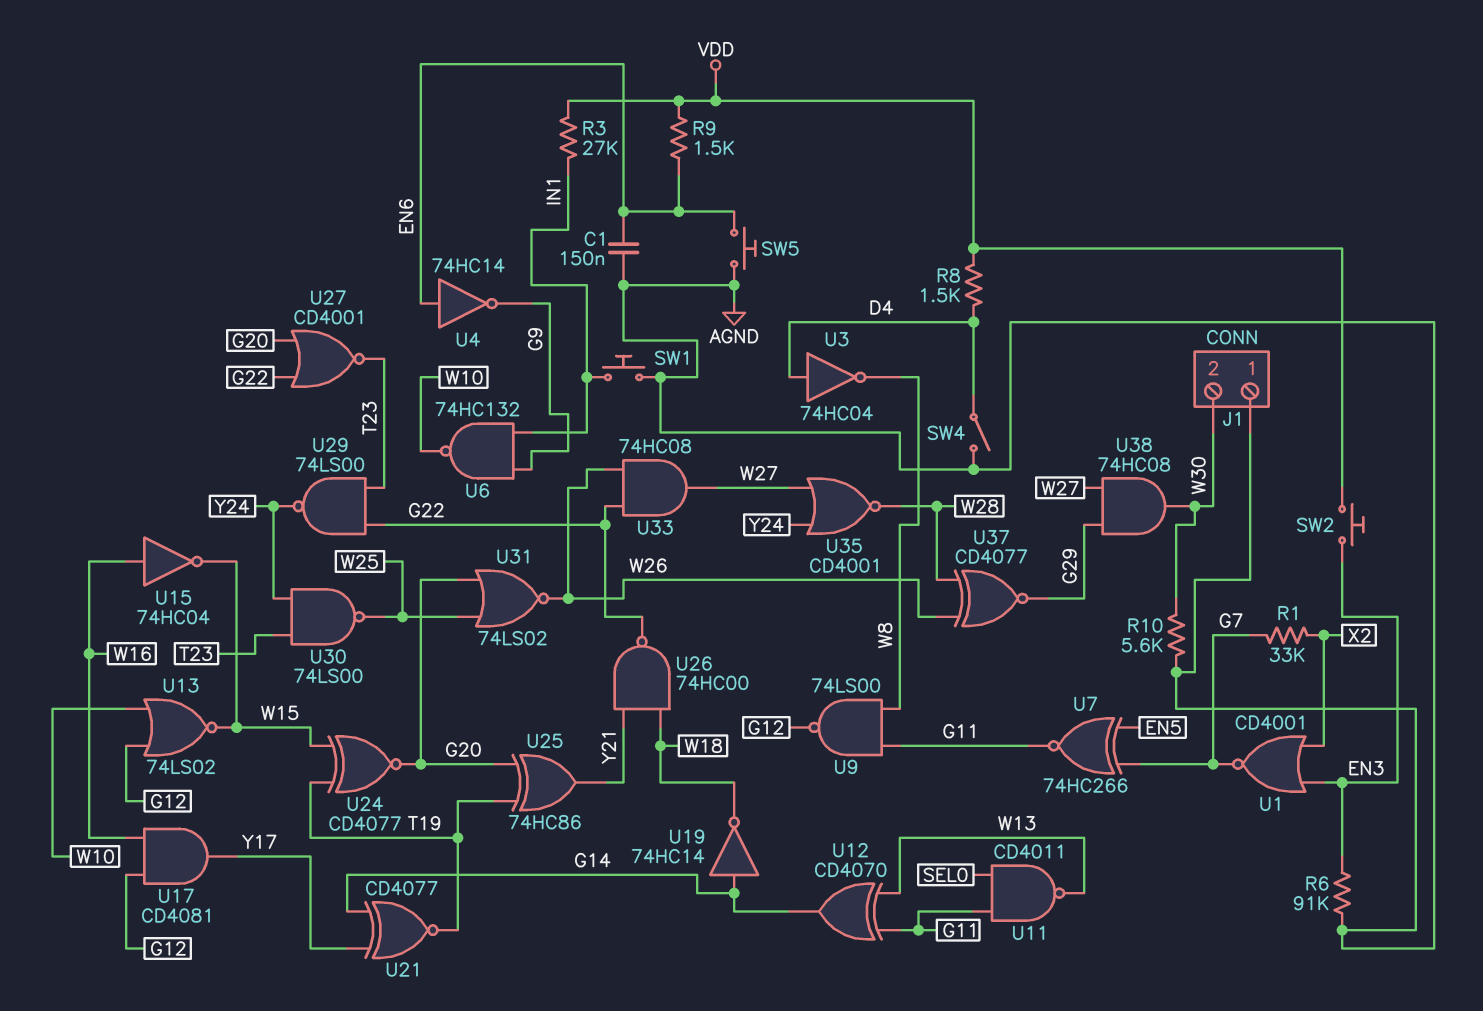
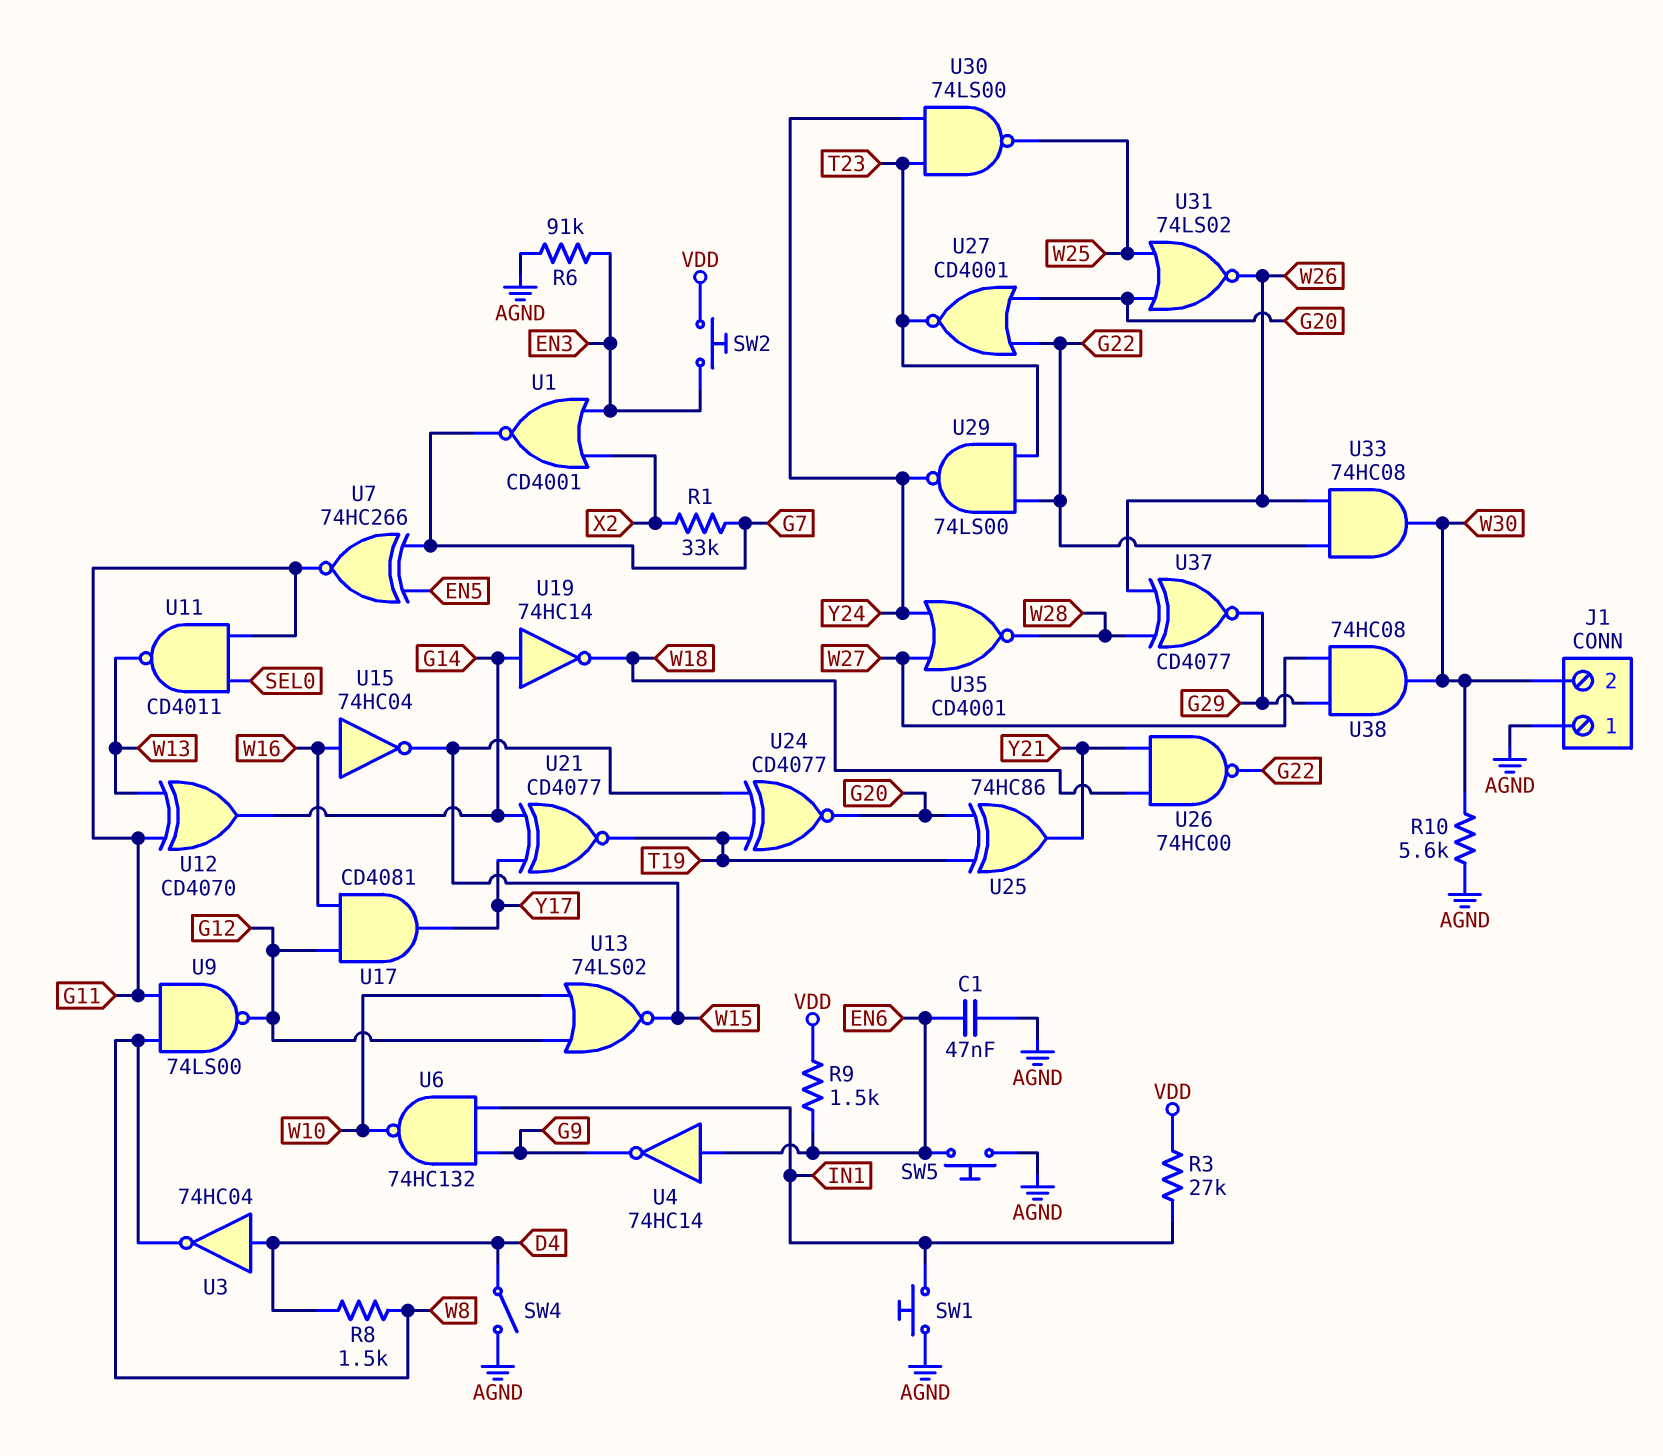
C1: 150nF (AGND, EN6) -> 47nF (AGND, EN6)
R8: 1.5k (D4, VDD) -> 1.5k (D4, W8)
U33: AND 74HC08 (in G22, in W26, out W27) -> AND 74HC08 (in G22, in W26, out W30)

